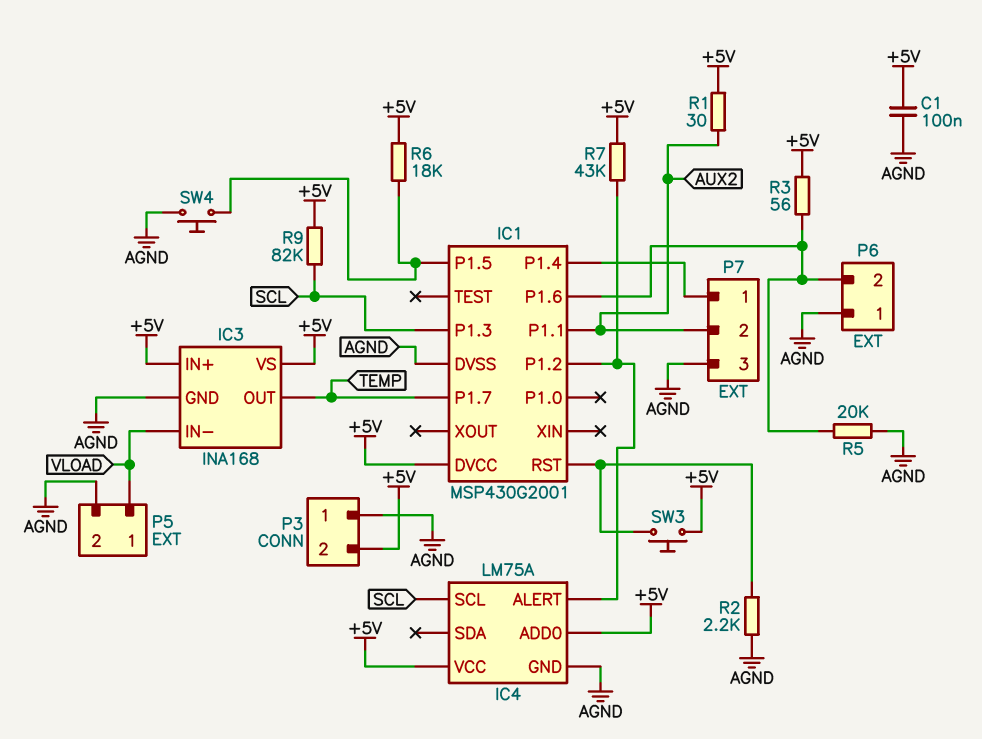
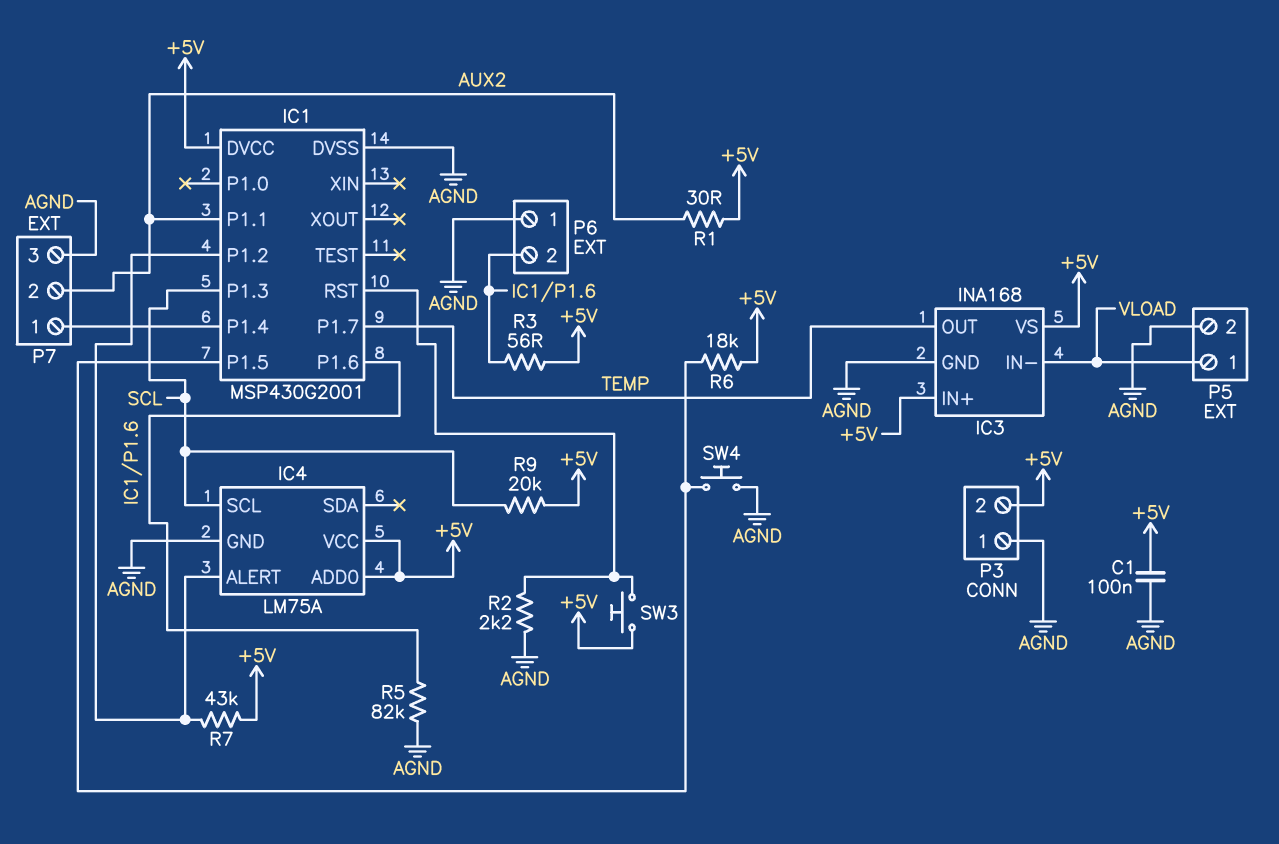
R5: 20k (AGND, IC1/P1.6) -> 82k (AGND, IC1/P1.6)
R9: 82k (+5V, SCL) -> 20k (+5V, SCL)

